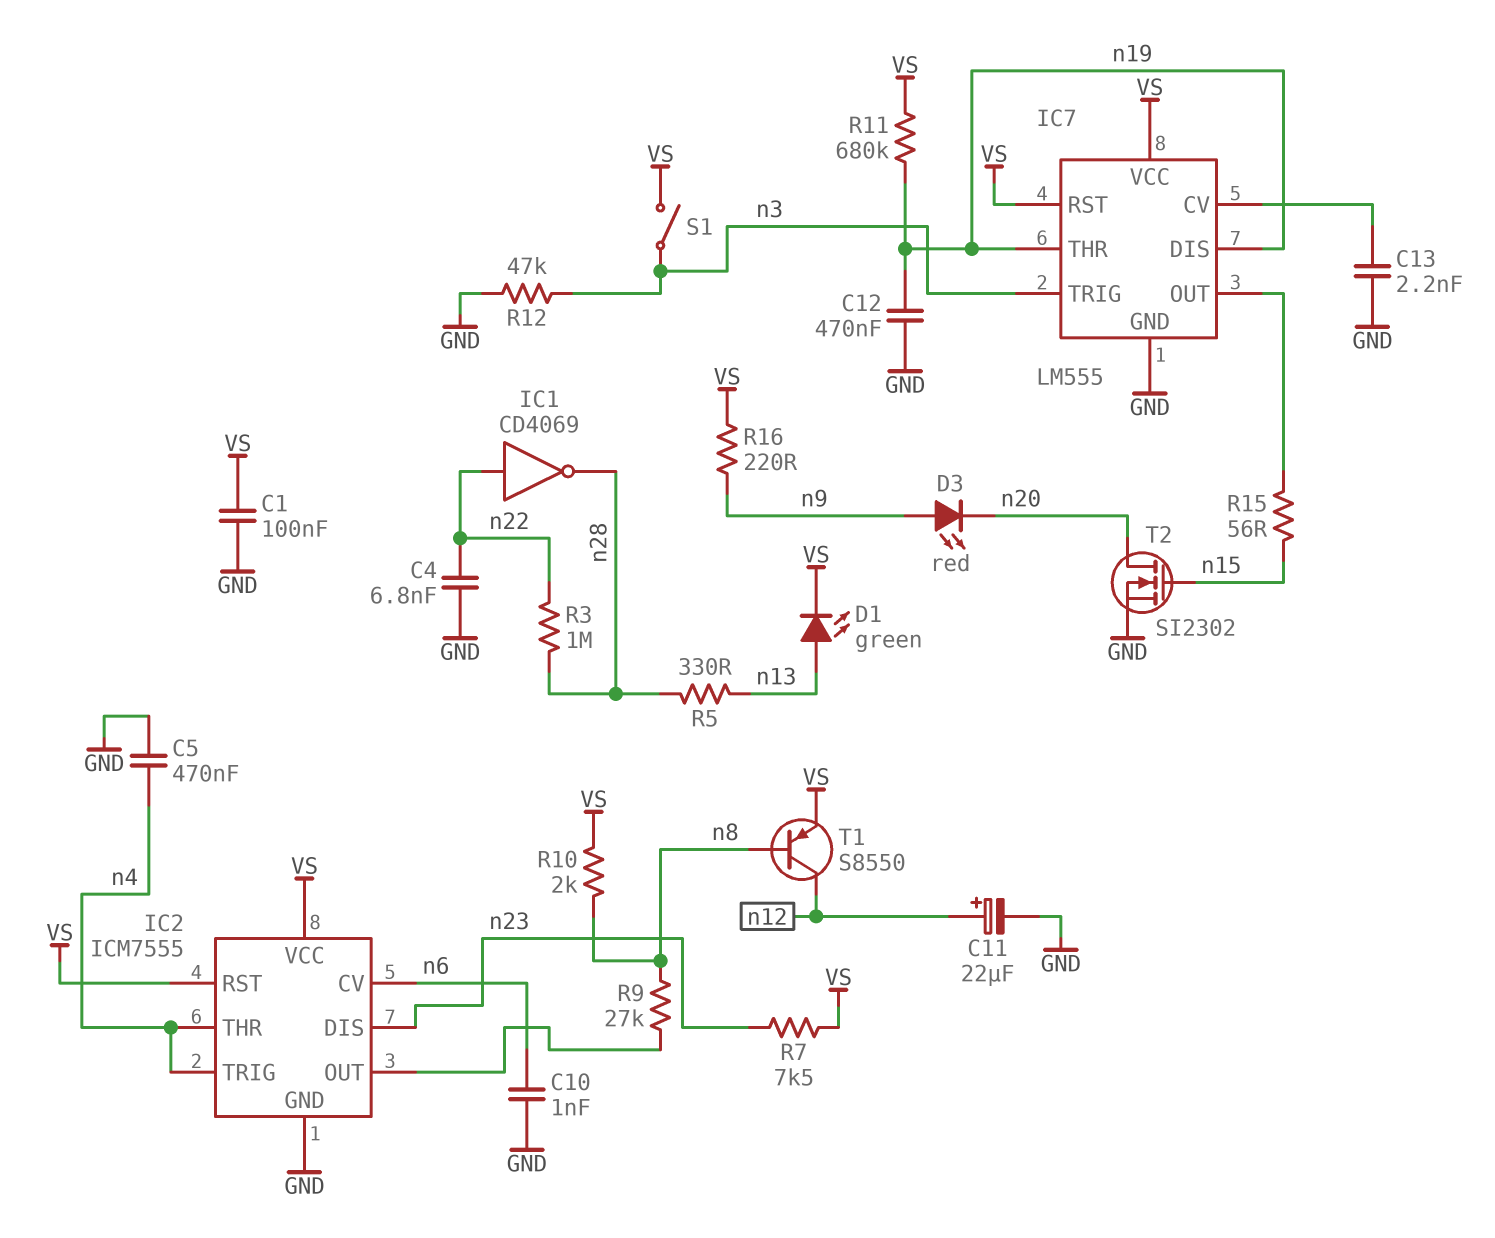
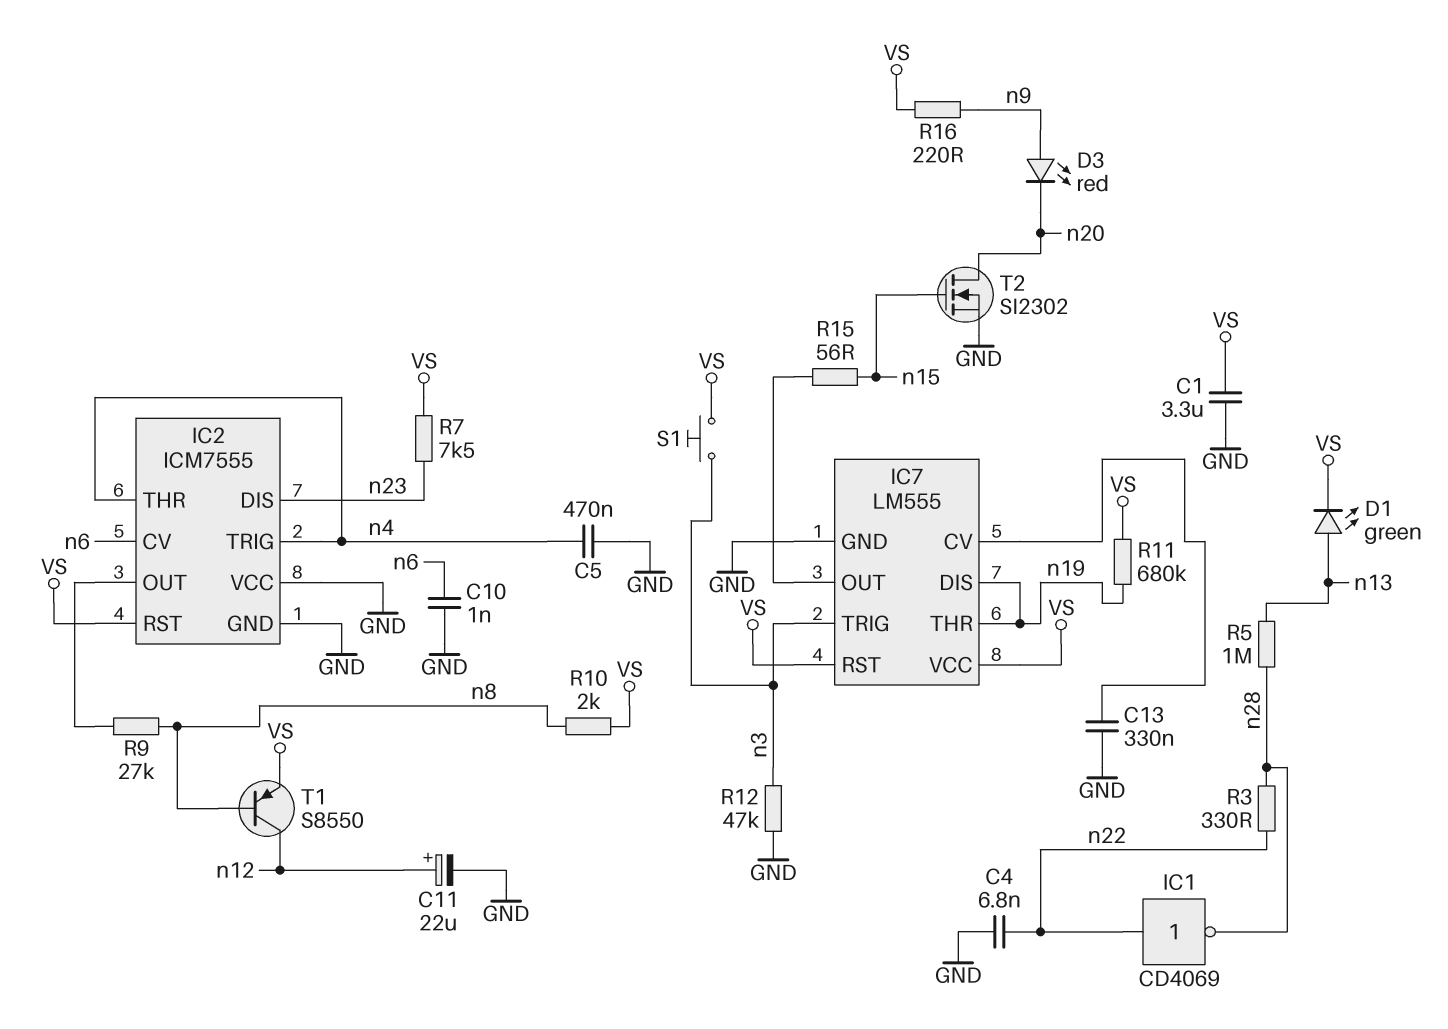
C1: 100nF (GND, VS) -> 3.3uF (GND, VS)
C12: 470nF (GND, n19) -> none
C13: 2.2nF (GND, IC7/CV) -> 330nF (GND, IC7/CV)
IC2 pin VCC: VS -> GND
R3: 1M (n22, n28) -> 330 (n22, n28)
R5: 330 (n13, n28) -> 1M (n13, n28)
S1: switch (VS, n3) -> button (VS, n3)

